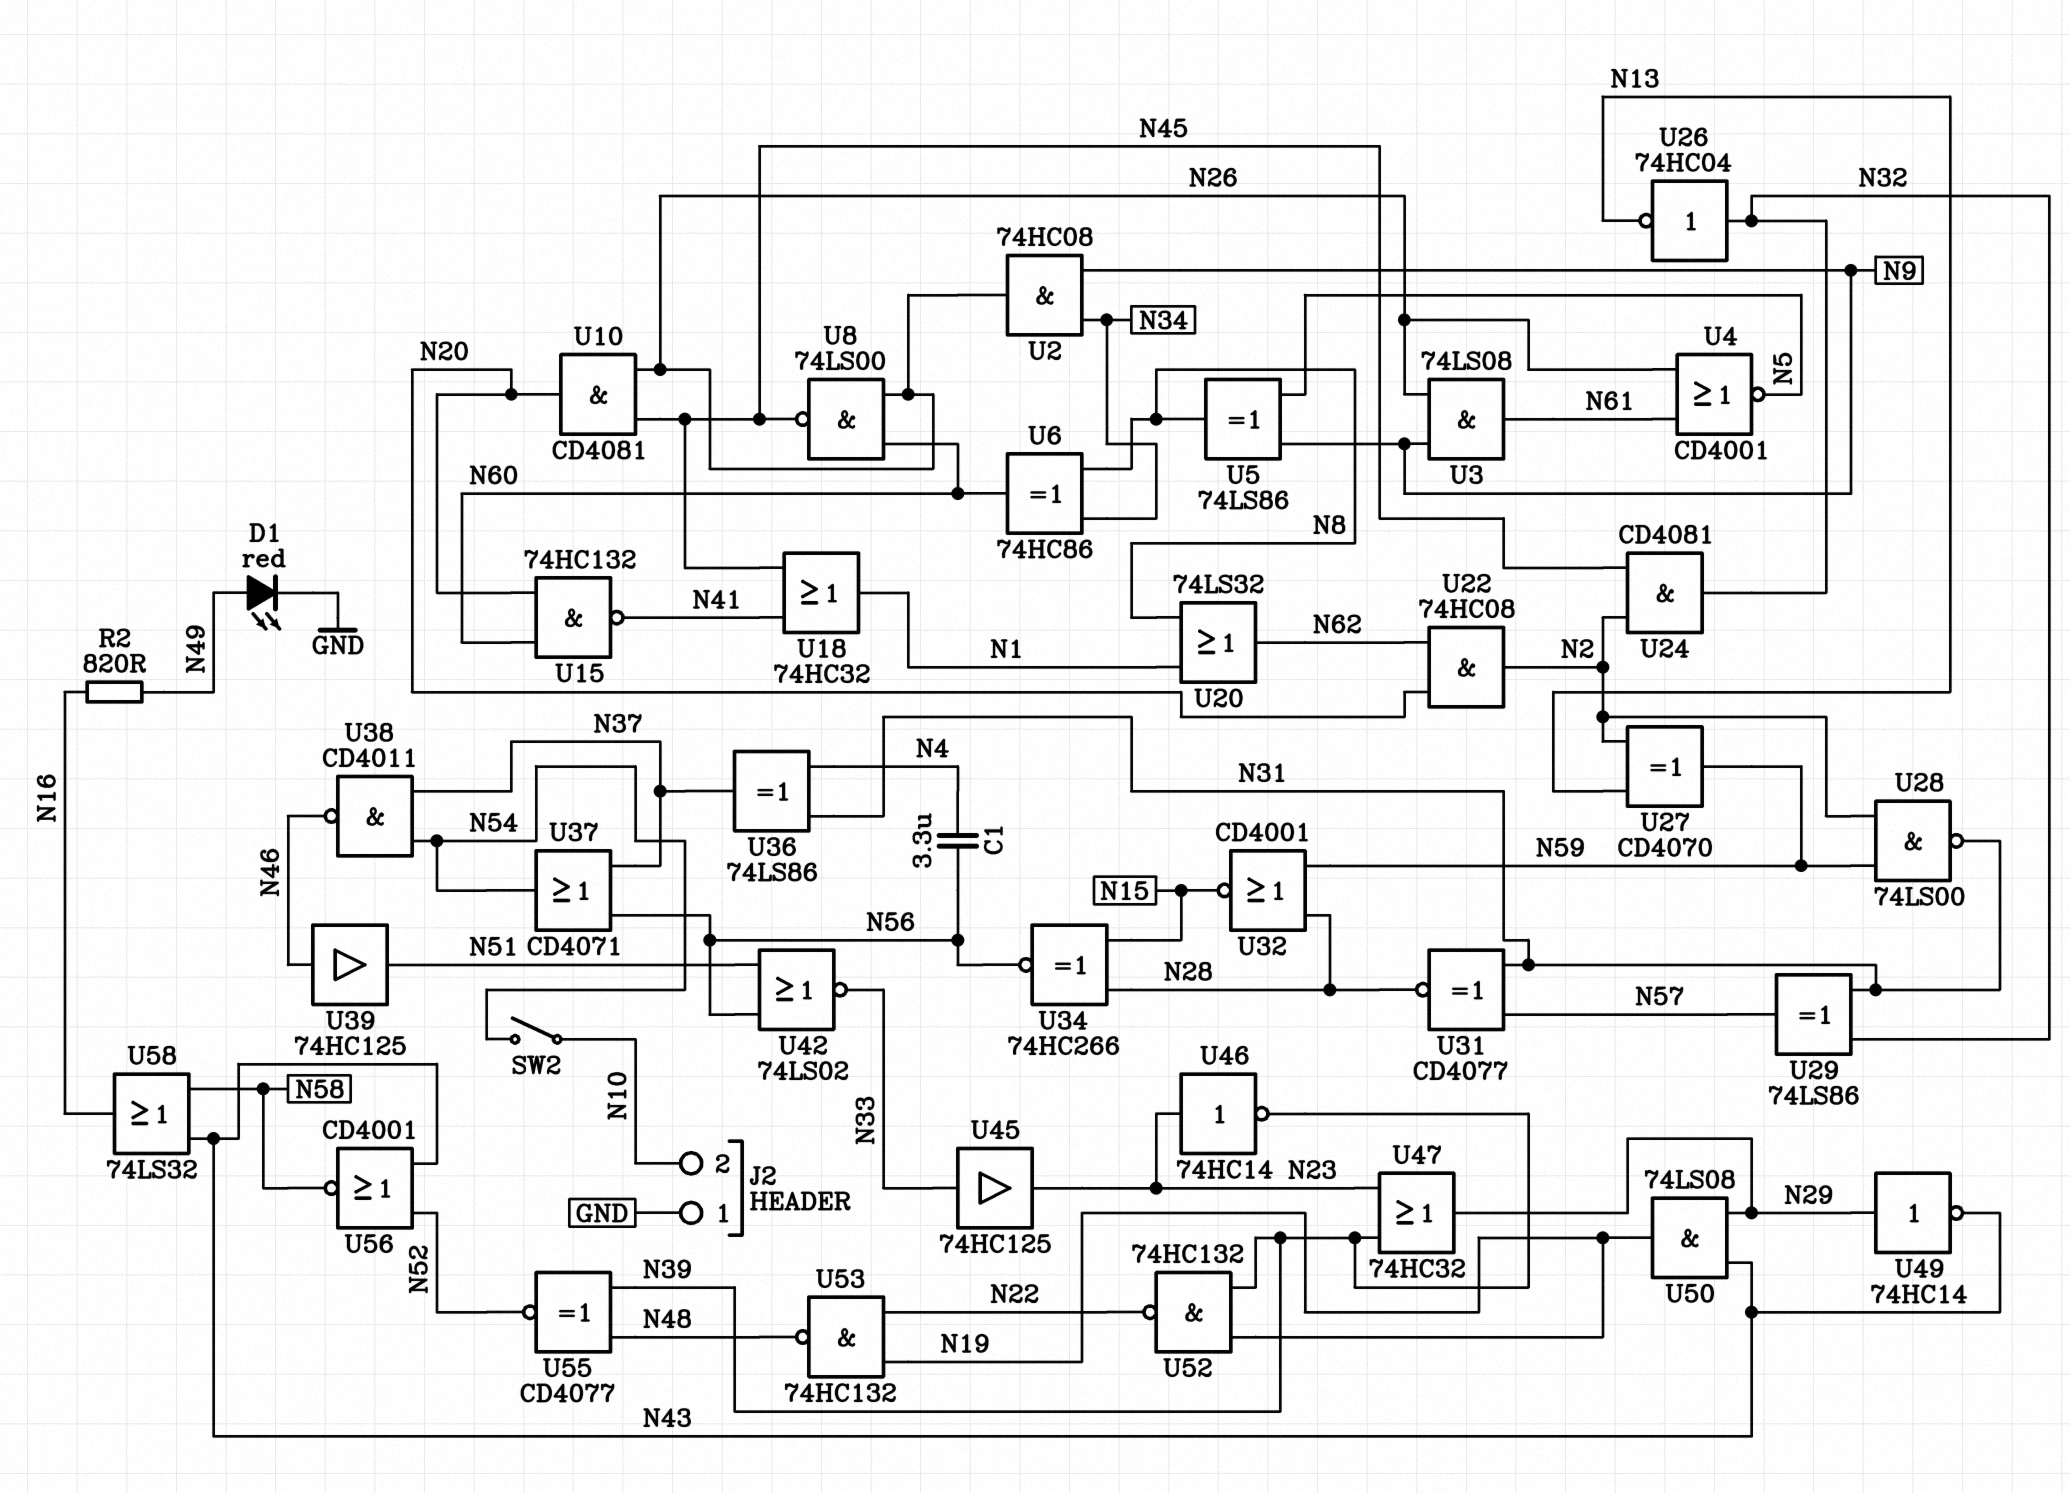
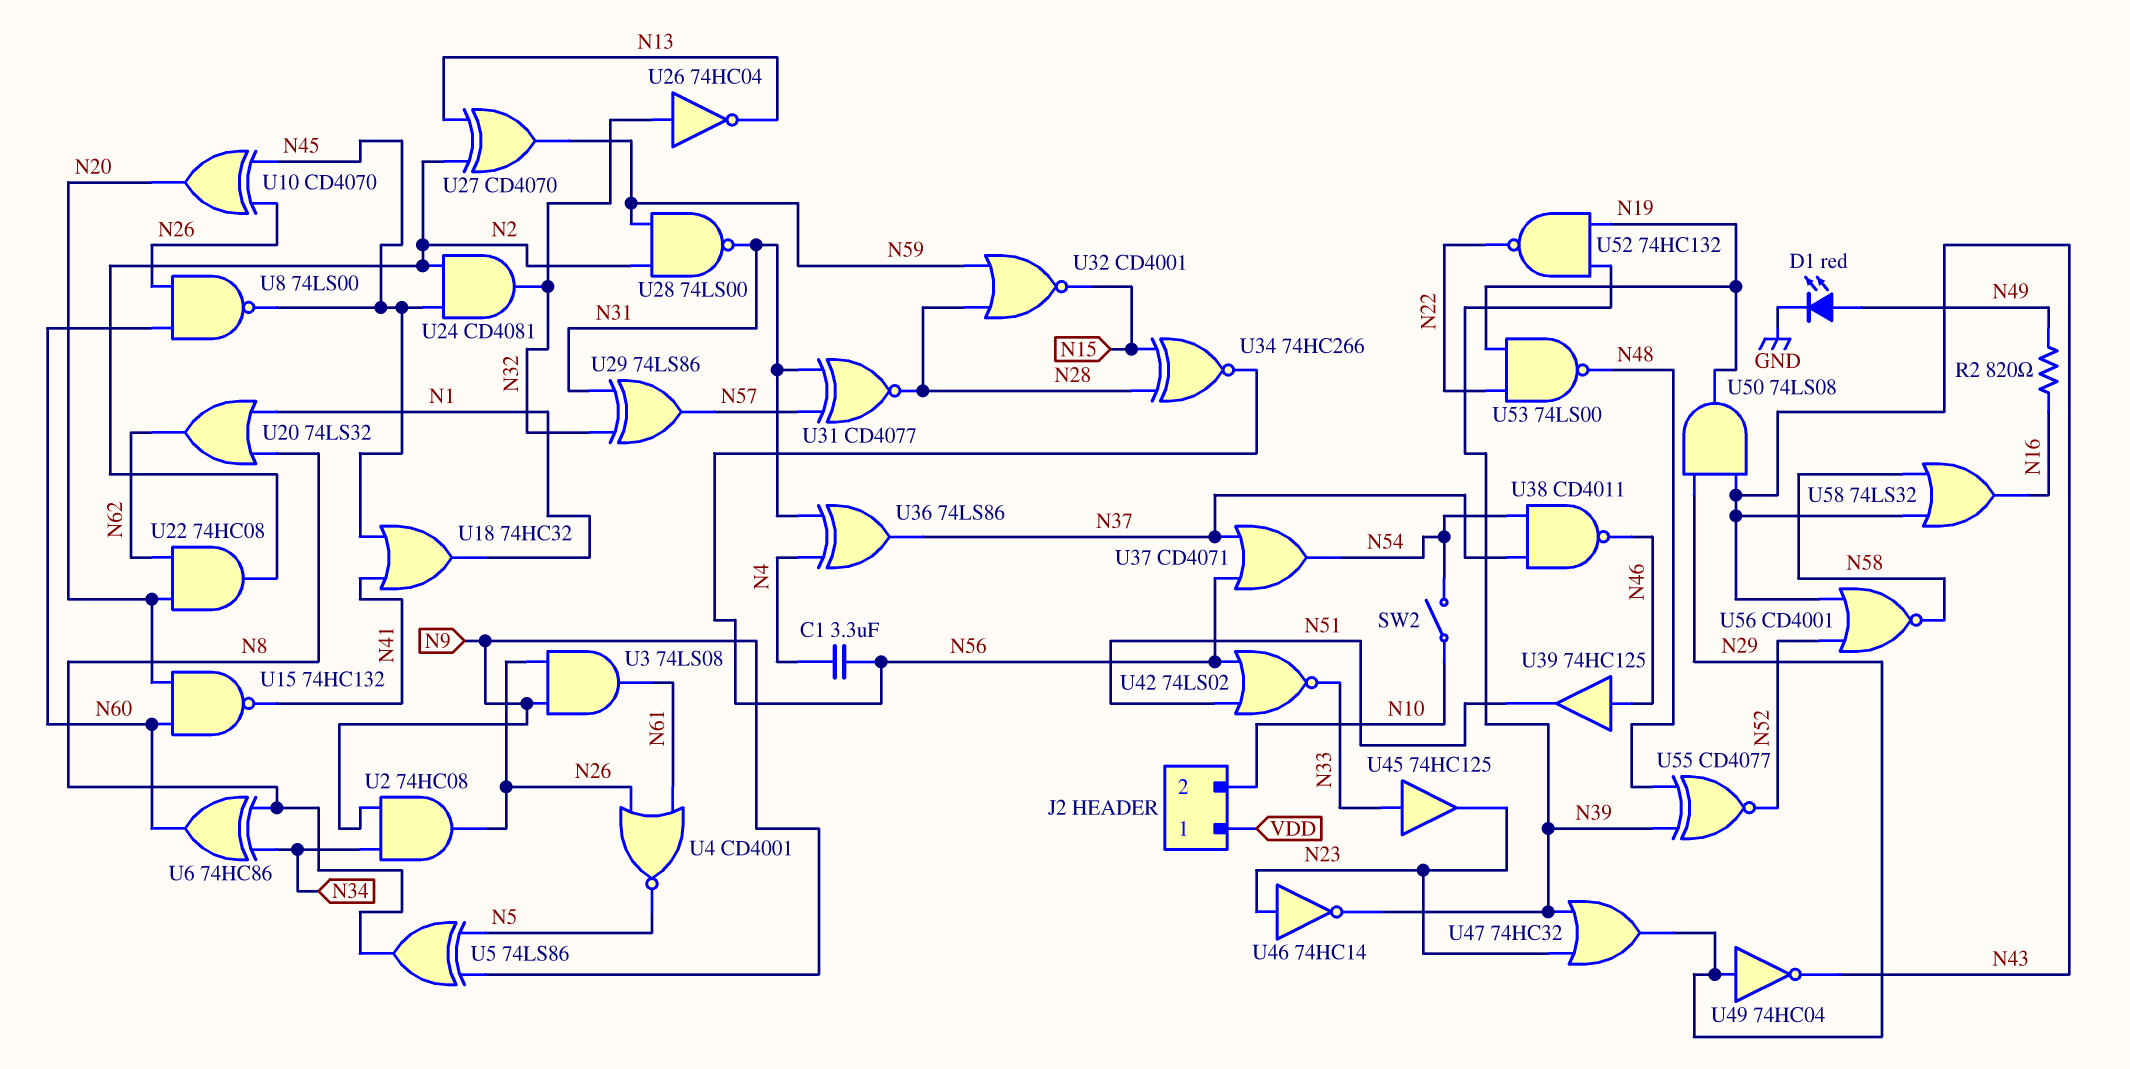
J2 pin 1: GND -> VDD
U10: AND CD4081 (in N26, in N45, out N20) -> XOR CD4070 (in N26, in N45, out N20)
U49: NOT 74HC14 (in N29, out N43) -> NOT 74HC04 (in N29, out N43)
U53: NAND 74HC132 (in N19, in N22, out N48) -> NAND 74LS00 (in N19, in N22, out N48)

